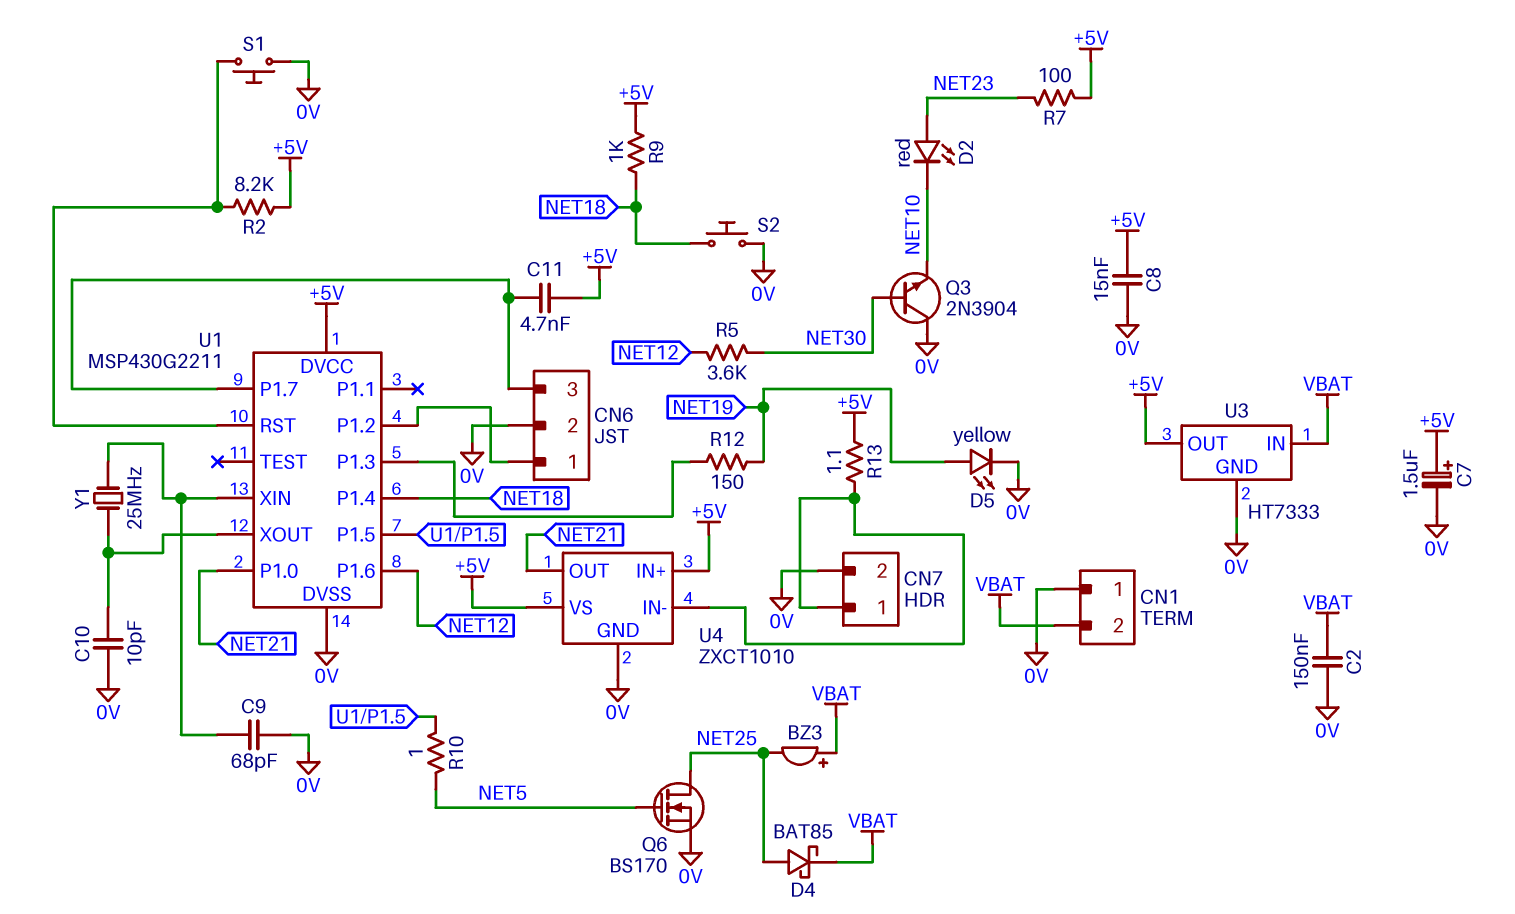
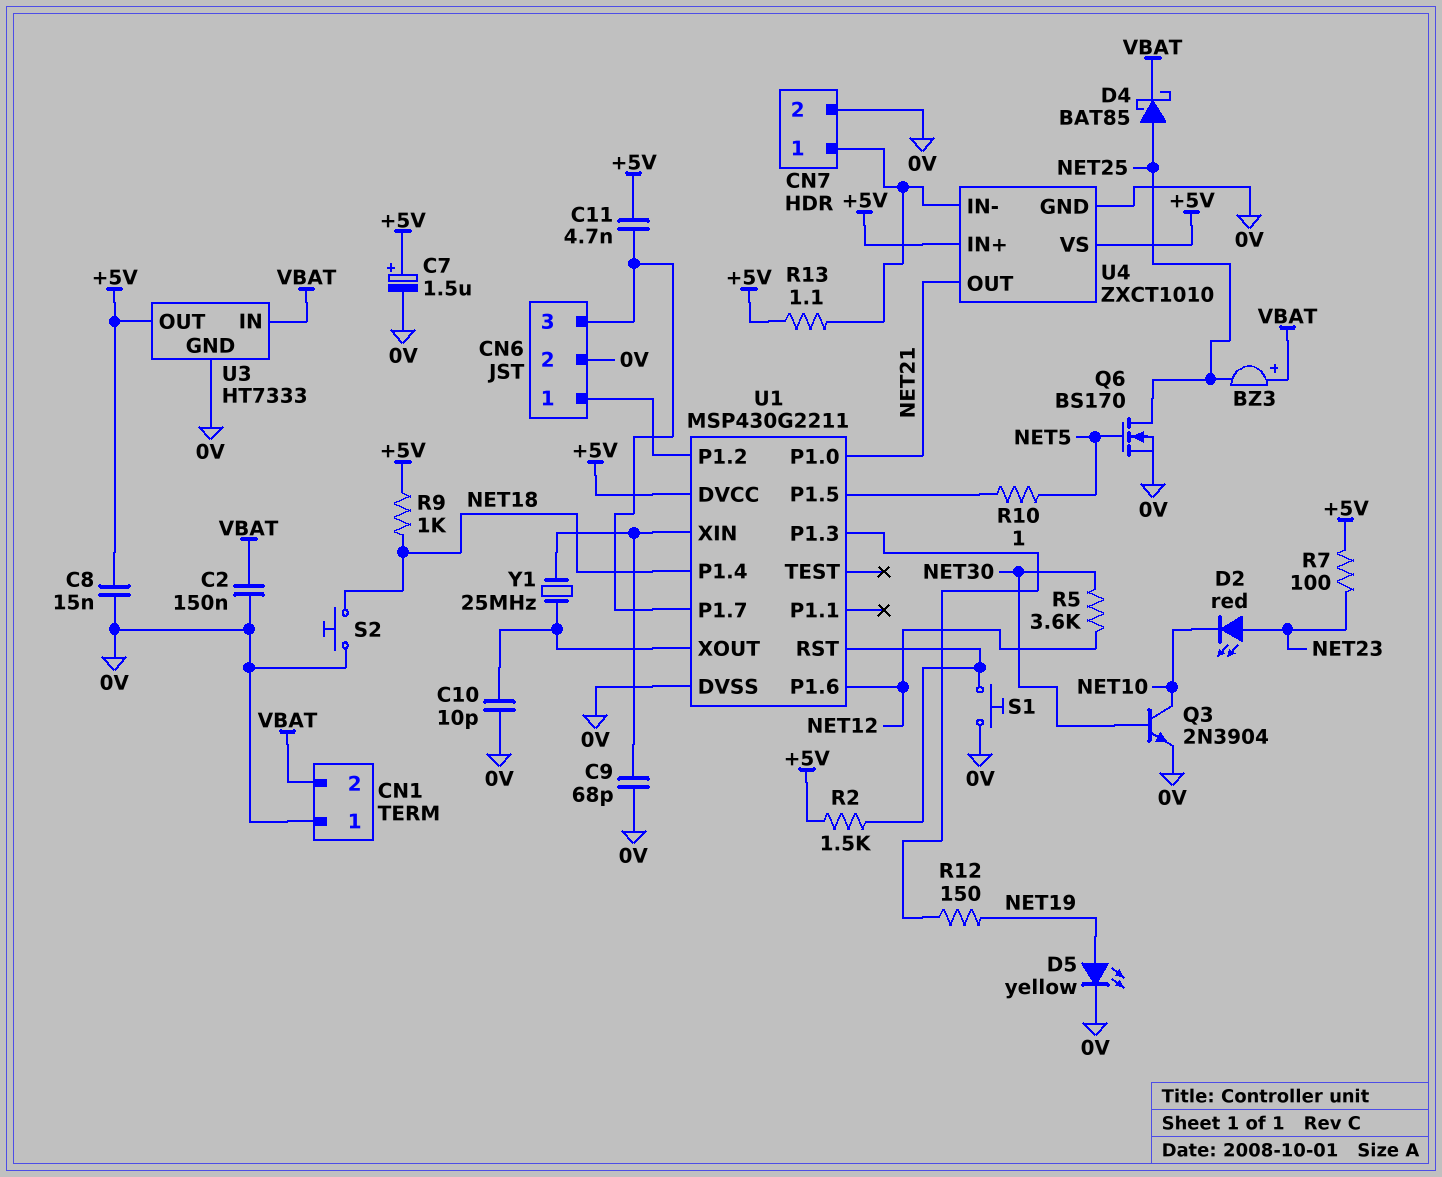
Q3: NPN 2N3904 (B NET30, C 0V, E NET10) -> NPN 2N3904 (B NET30, C NET10, E 0V)
R2: 8.2k (+5V, U1/RST) -> 1.5k (+5V, U1/RST)

